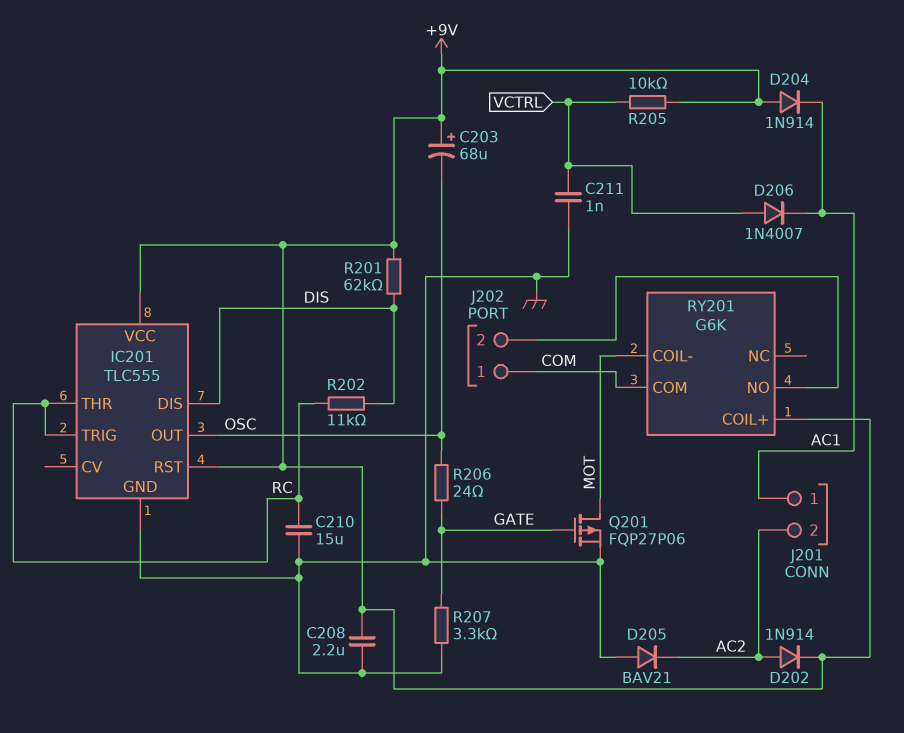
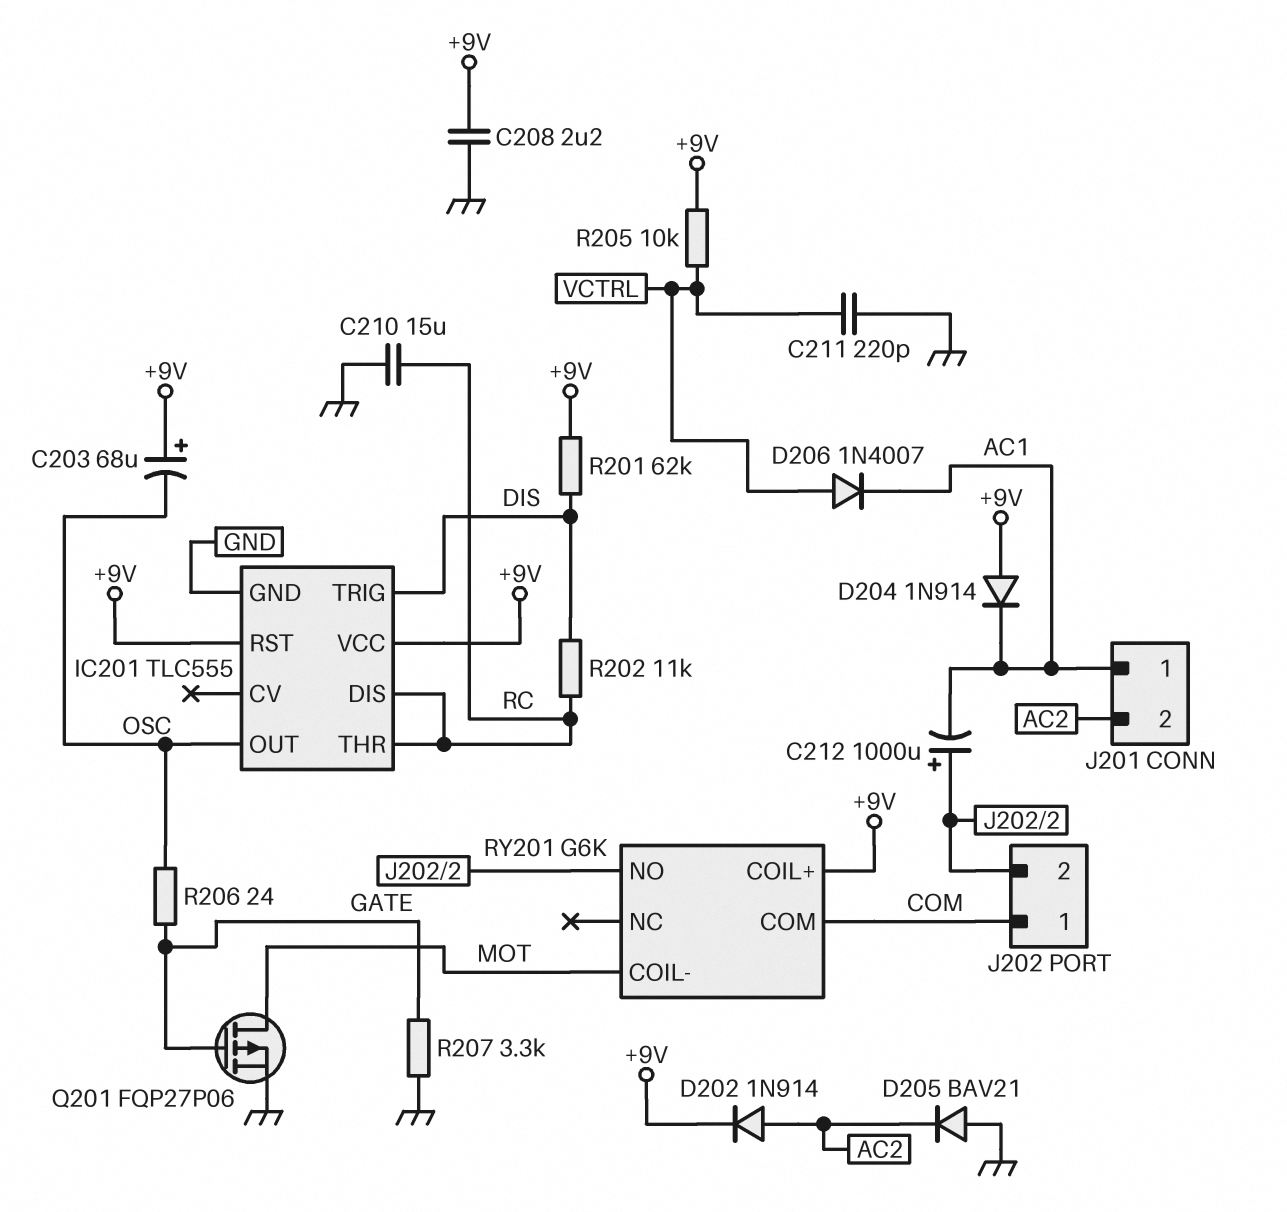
C211: 1nF (GND, VCTRL) -> 220pF (GND, VCTRL)
C212: none -> 1000uF (plus J202/2, minus AC1)
IC201 pin DIS: DIS -> RC
IC201 pin TRIG: RC -> DIS

